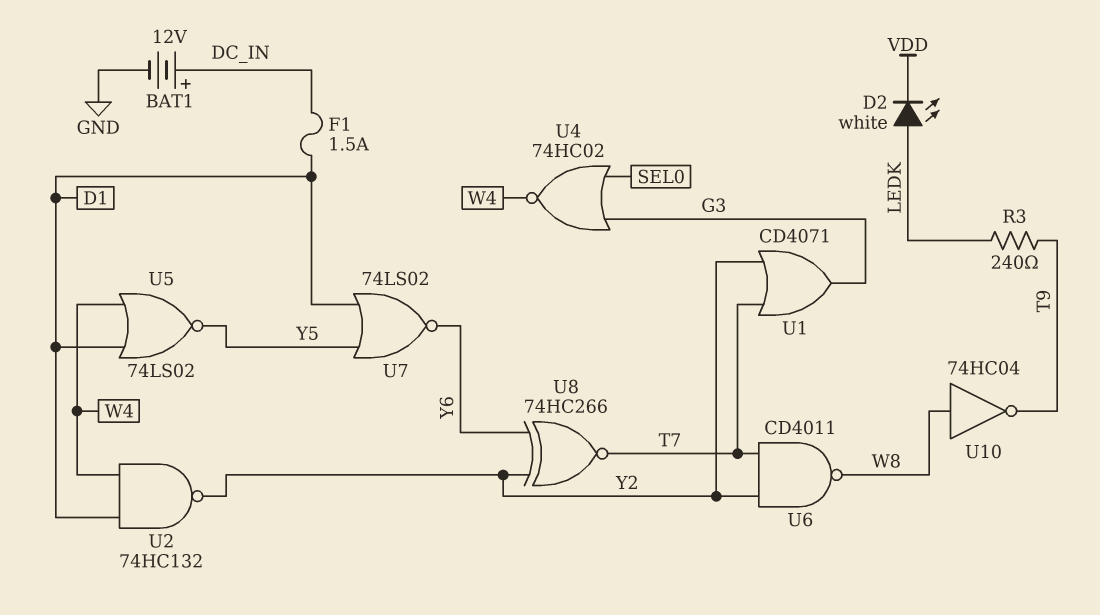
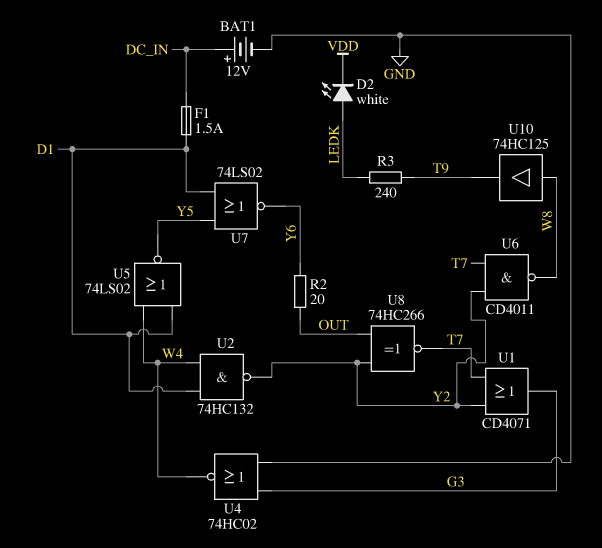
R2: none -> 20 (OUT, Y6)
U4: NOR 74HC02 (in G3, in SEL0, out W4) -> NOR 74HC02 (in G3, in GND, out W4)
U8: XNOR 74HC266 (in Y2, in Y6, out T7) -> XNOR 74HC266 (in OUT, in Y2, out T7)
U10: NOT 74HC04 (in W8, out T9) -> buffer 74HC125 (in W8, out T9)

